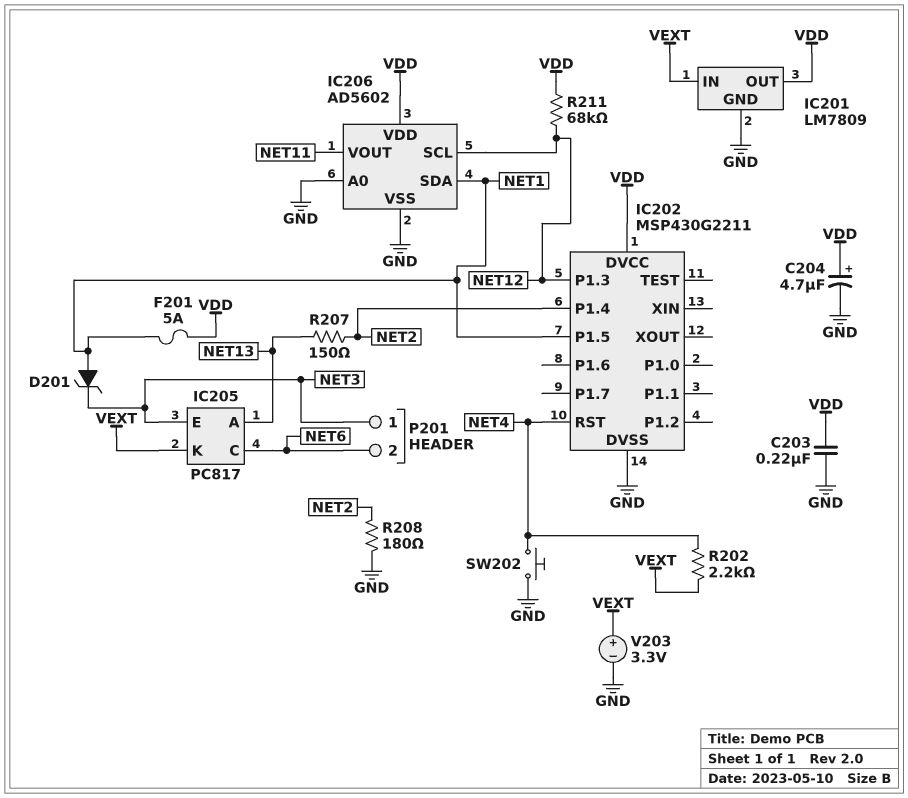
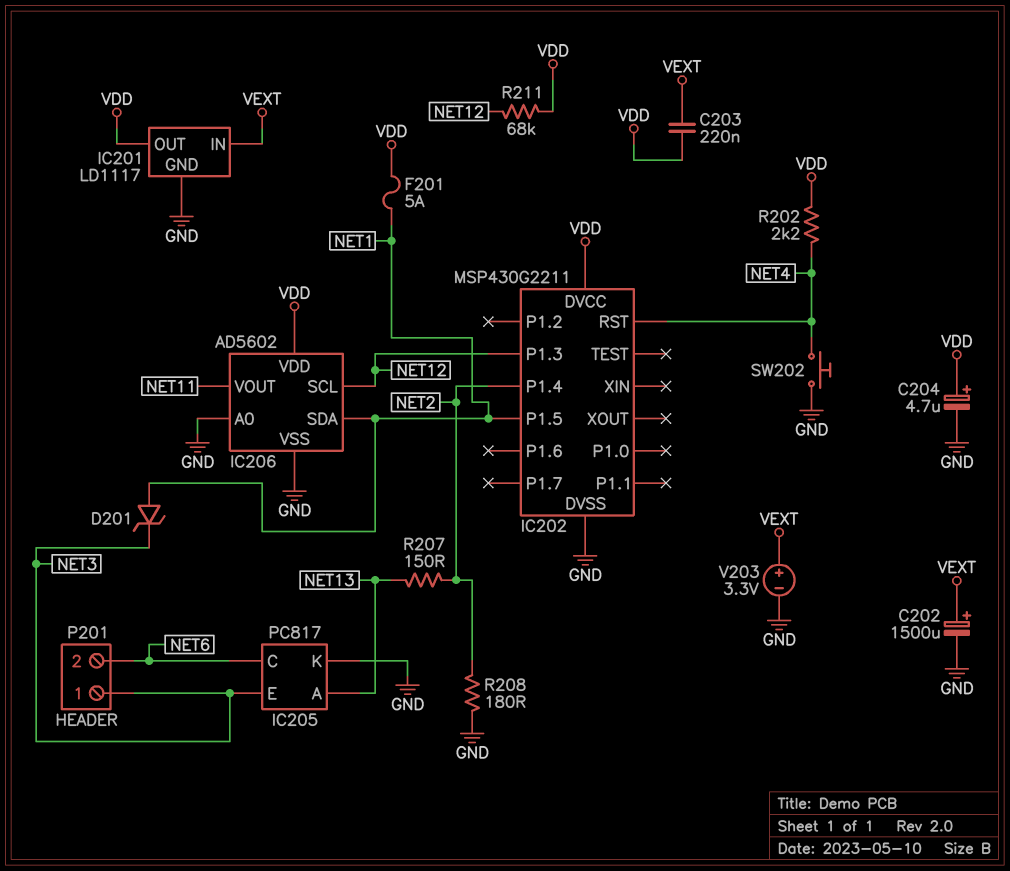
C202: none -> 1500uF (plus VEXT, minus GND)
C203: 220nF (GND, VDD) -> 220nF (VDD, VEXT)
IC201: LM7809 -> LD1117
IC205 pin K: VEXT -> GND
R202: 2.2k (NET4, VEXT) -> 2.2k (NET4, VDD)

